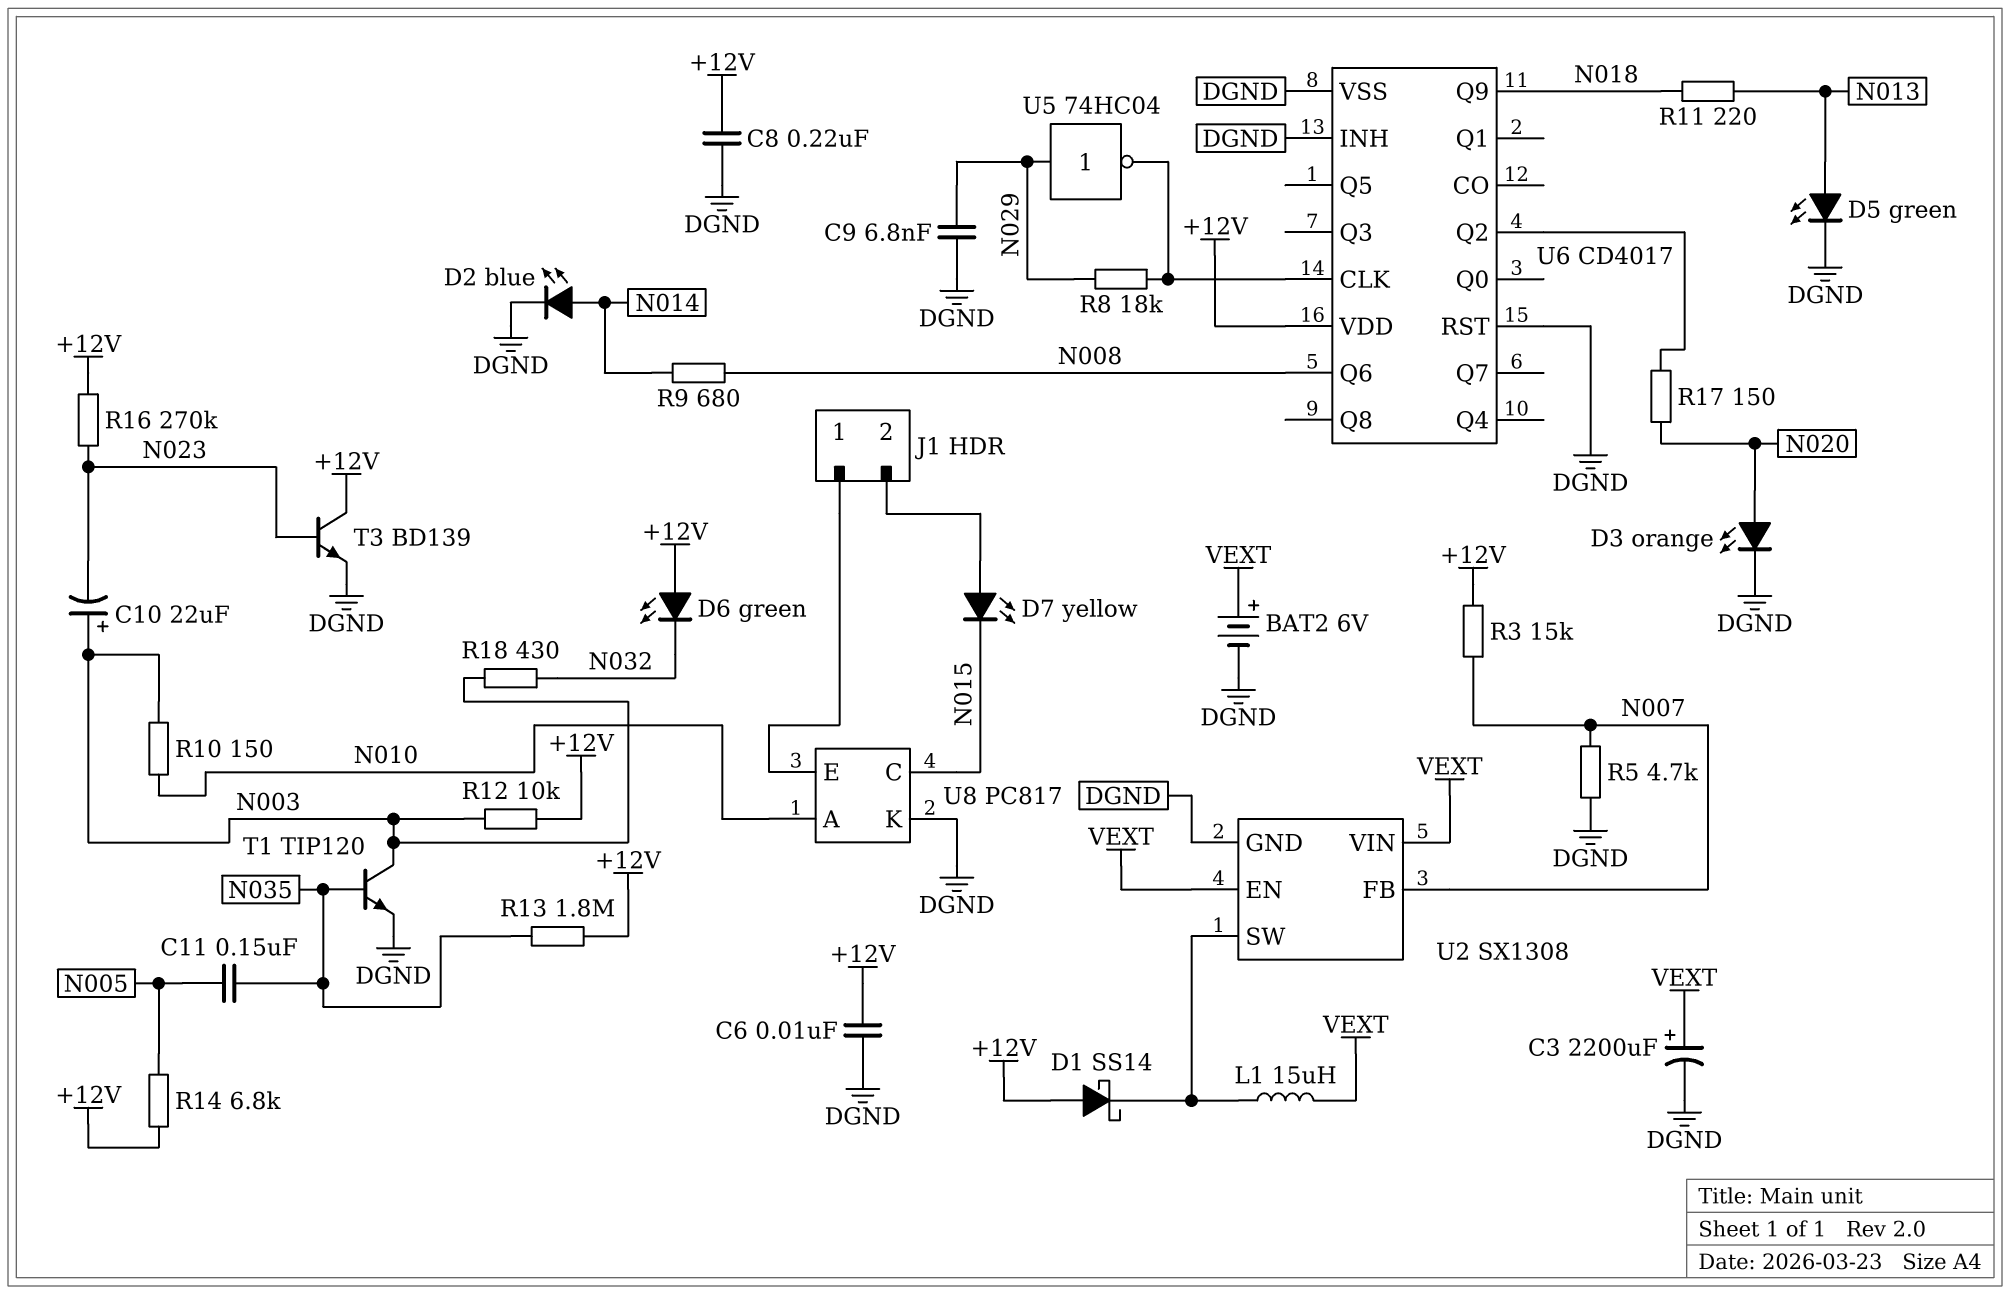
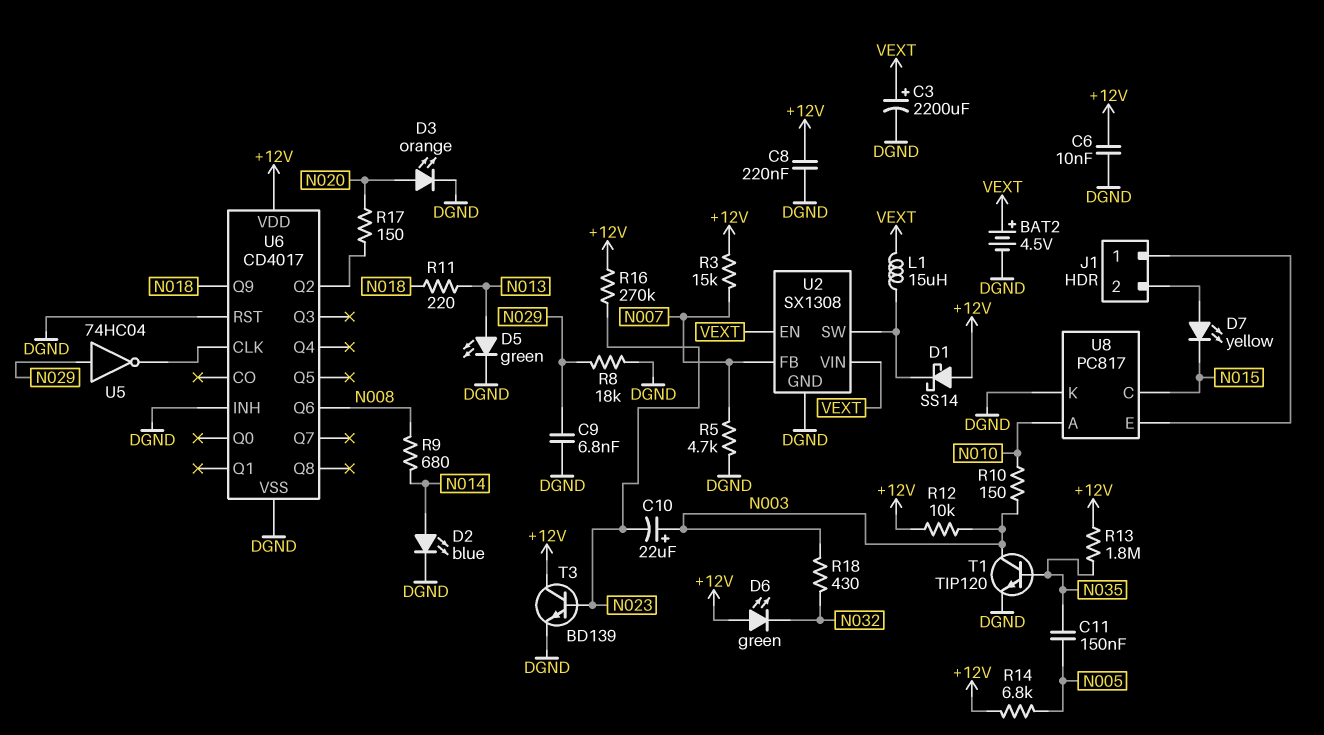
BAT2: 6V (plus VEXT, minus DGND) -> 4.5V (plus VEXT, minus DGND)
R8: 18k (N029, U6/CLK) -> 18k (DGND, N029)

